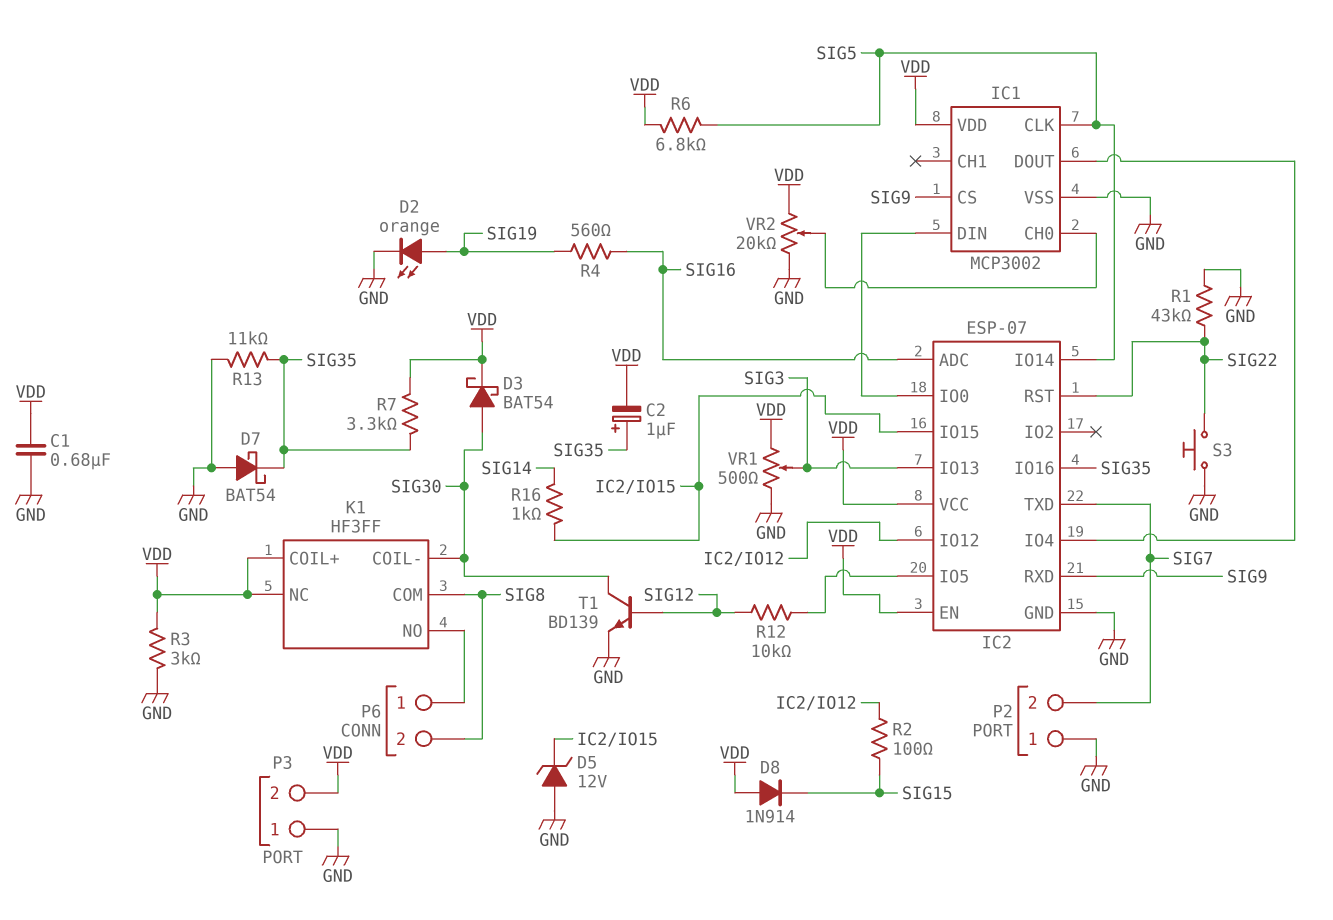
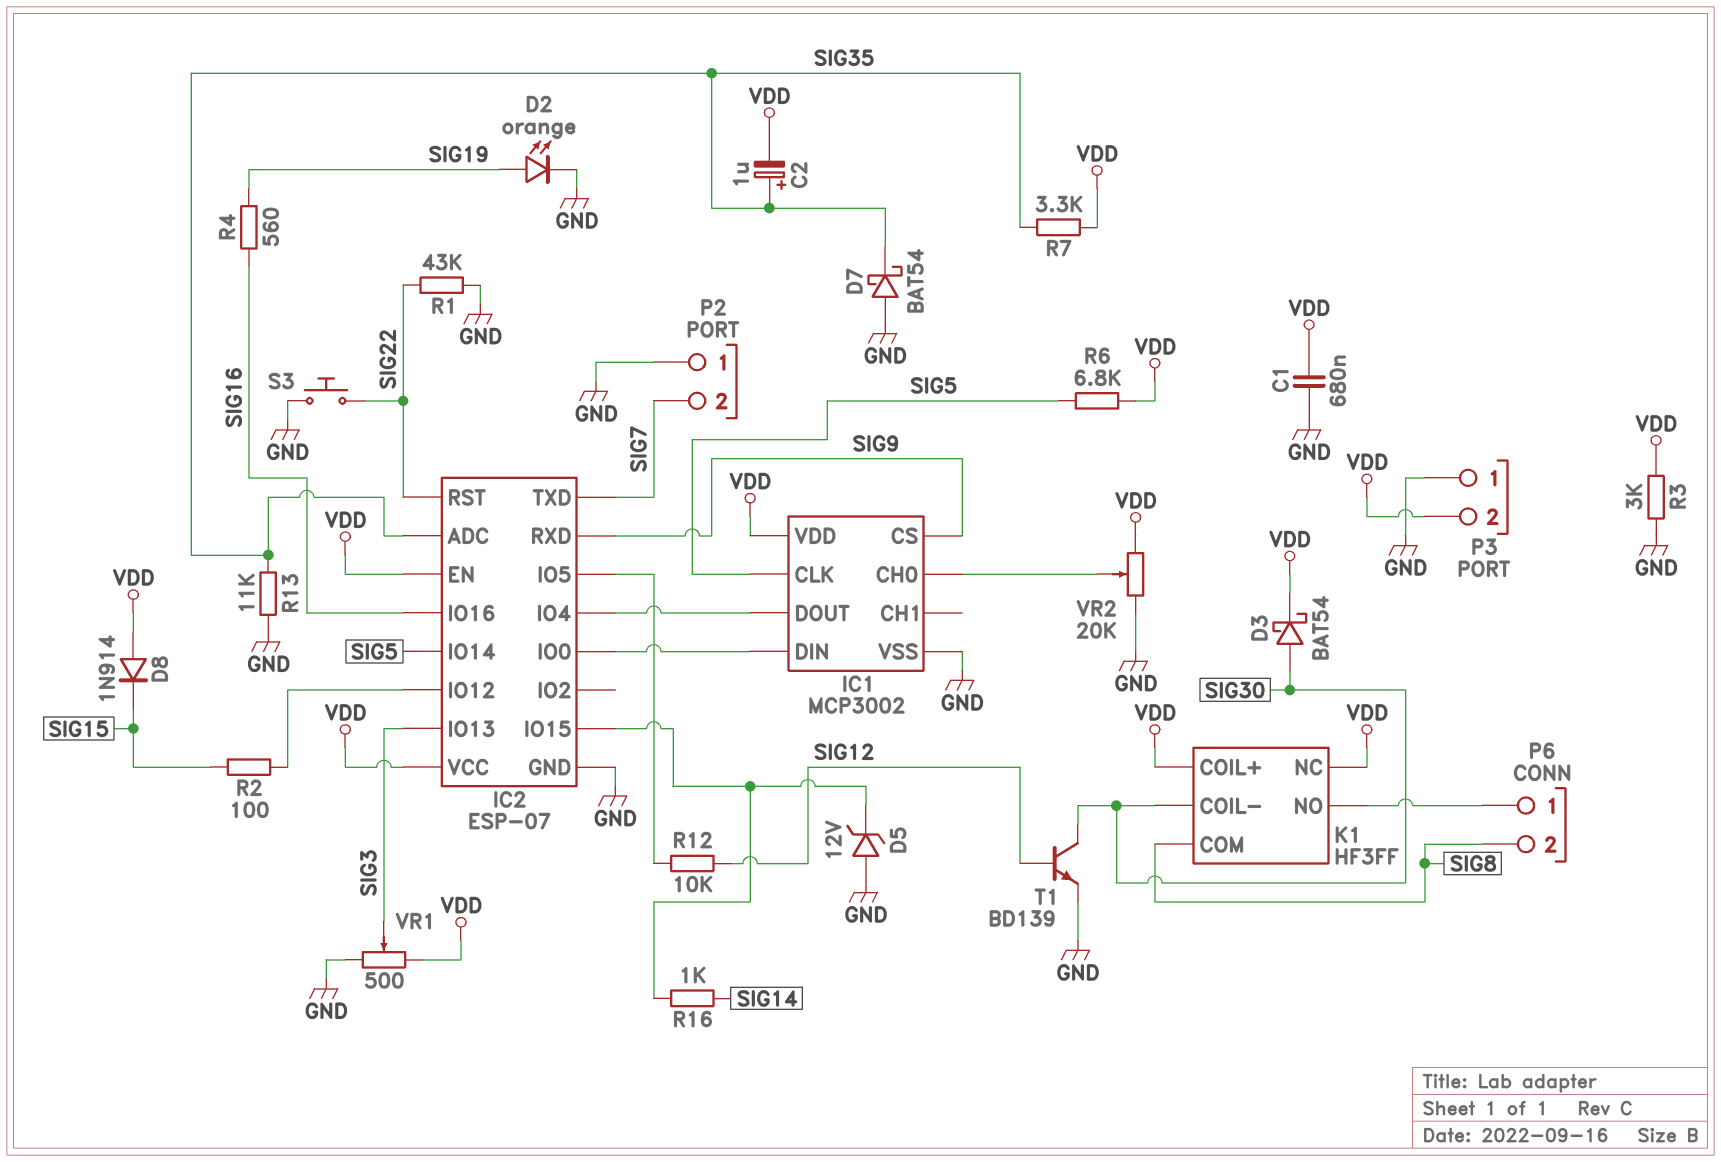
IC2 pin ADC: SIG16 -> SIG35
IC2 pin IO16: SIG35 -> SIG16

